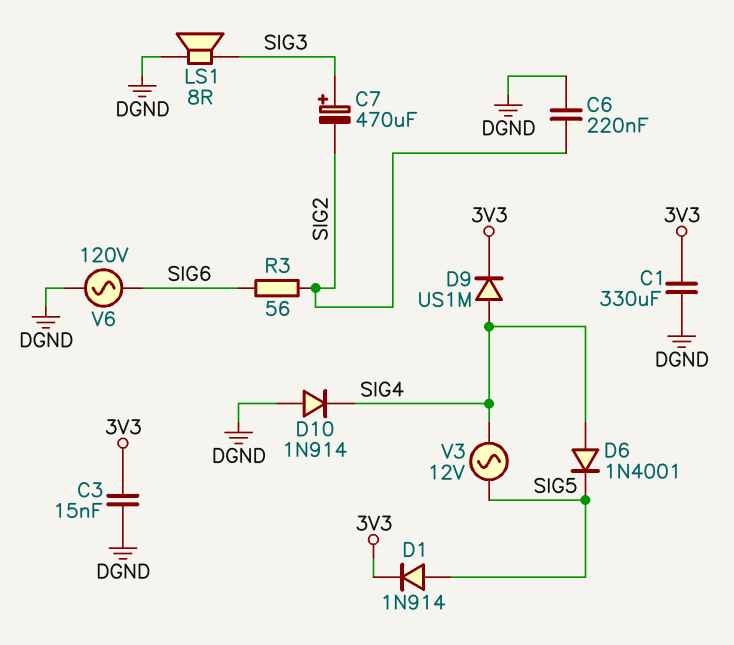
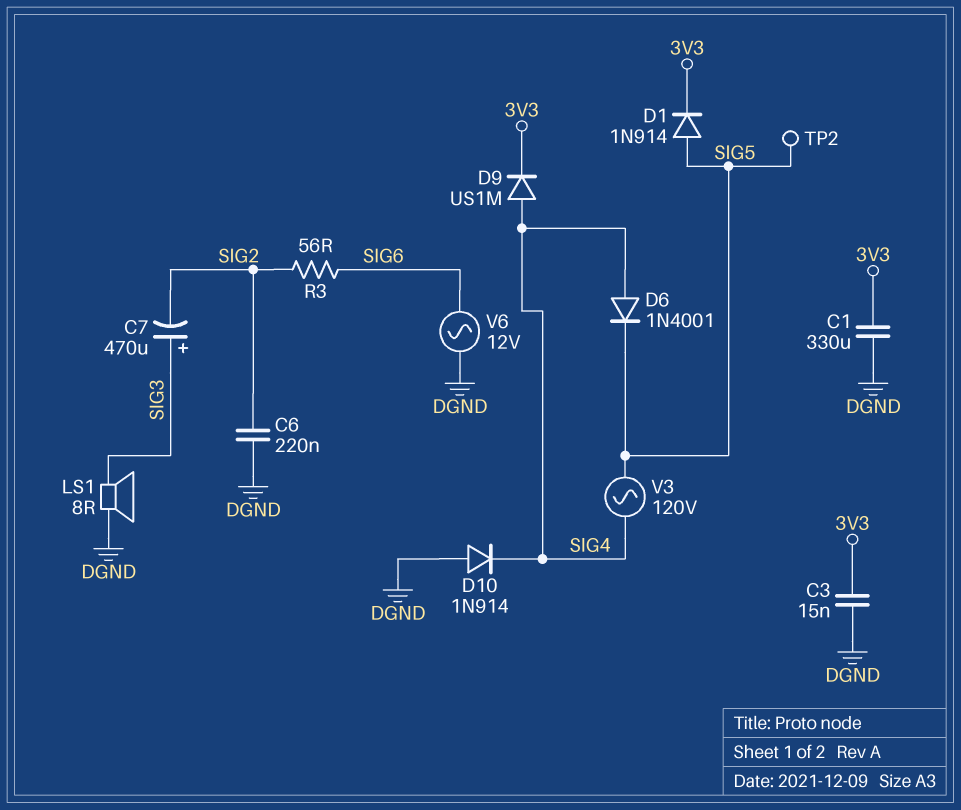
TP2: none -> test point (SIG5)
V3: AC 12V (SIG4, SIG5) -> AC 120V (SIG4, SIG5)
V6: AC 120V (DGND, SIG6) -> AC 12V (DGND, SIG6)

